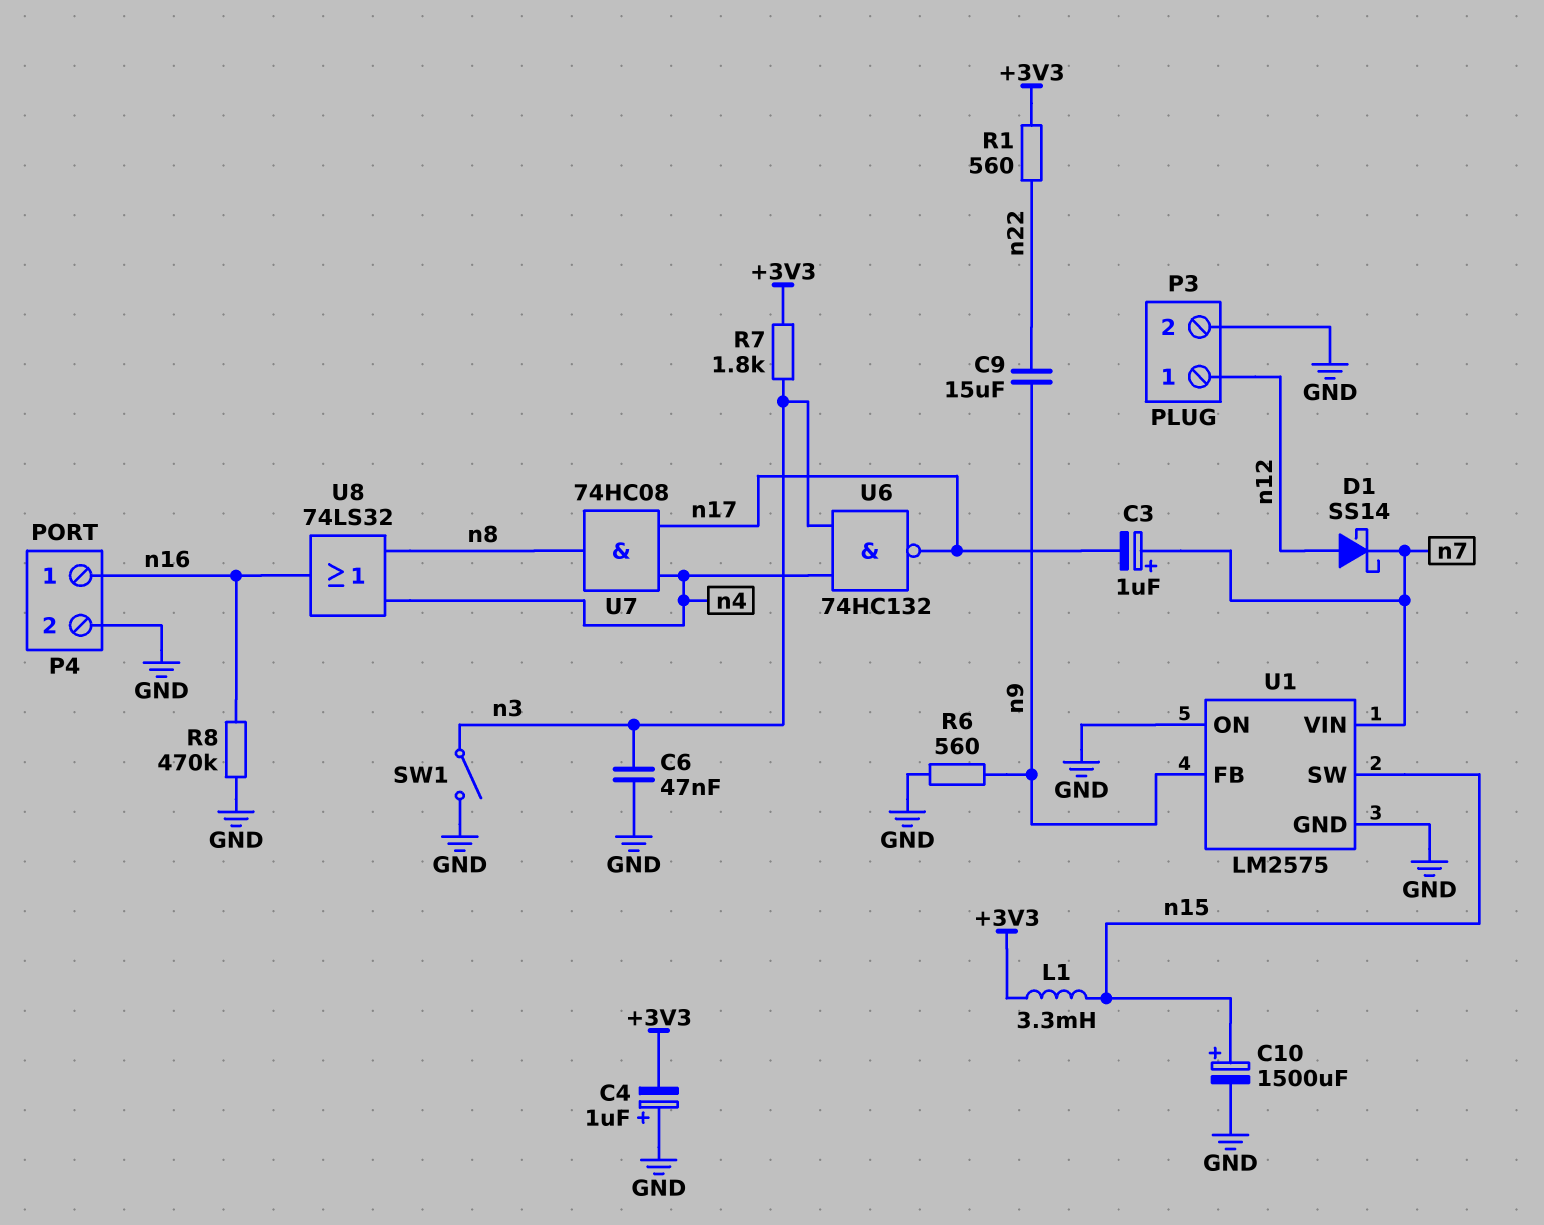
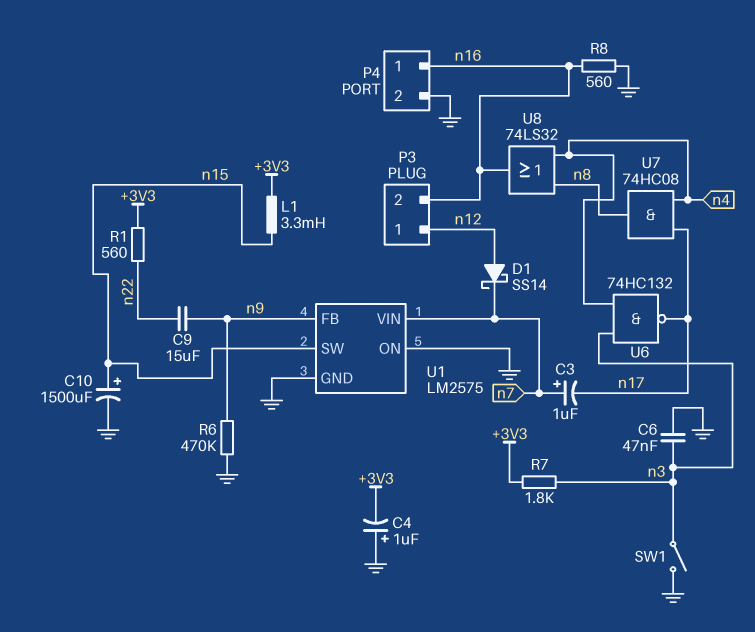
P3 pin 2: GND -> n16
R6: 560 (GND, n9) -> 470k (GND, n9)
R8: 470k (GND, n16) -> 560 (GND, n16)

